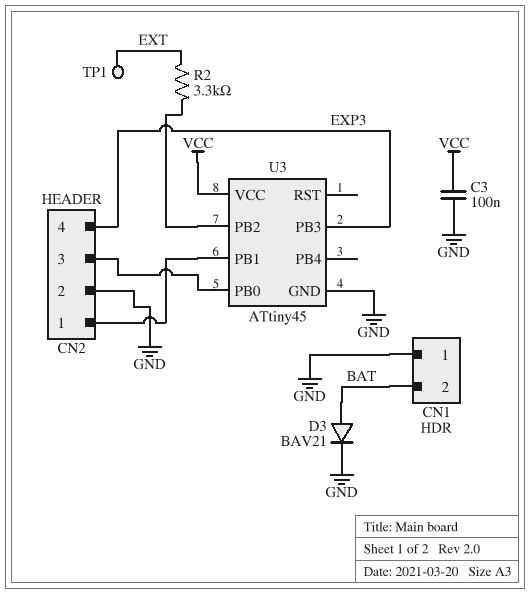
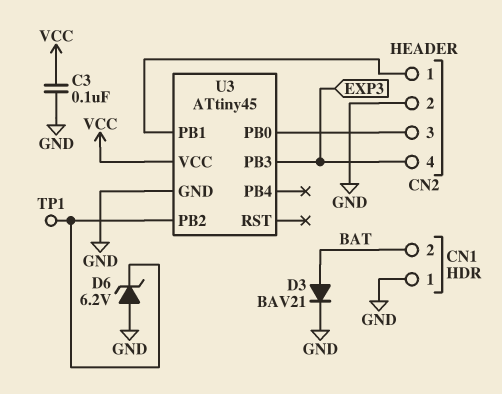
D6: none -> zener 6.2V (A GND, K U3/PB2)
R2: 3.3k (EXT, U3/PB2) -> none
TP1: test point (EXT) -> test point (U3/PB2)

